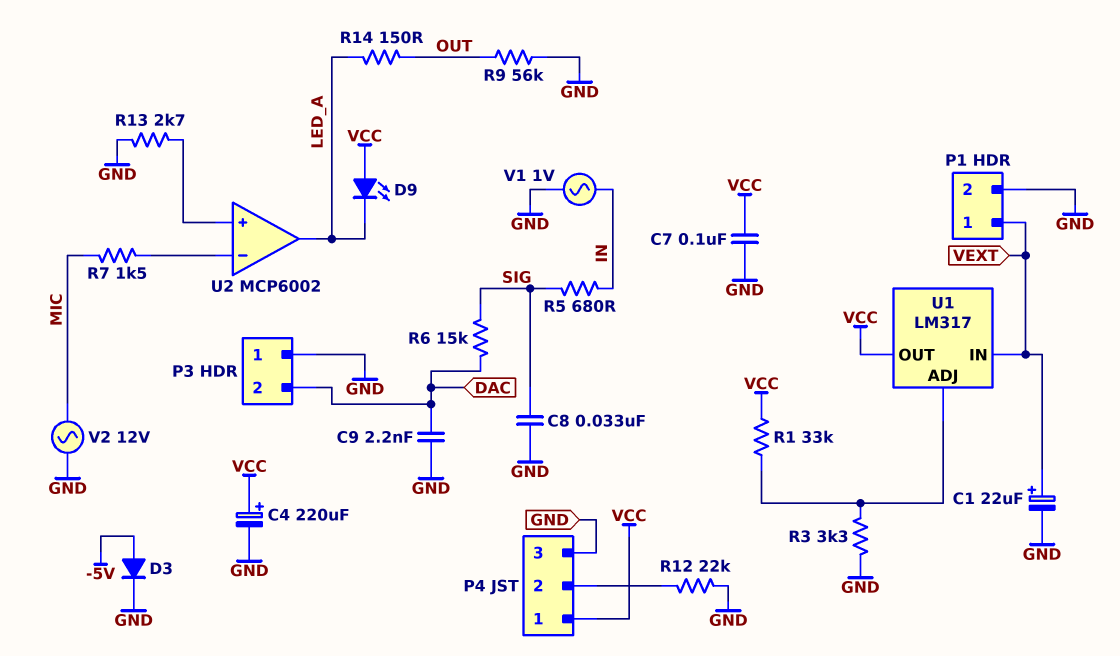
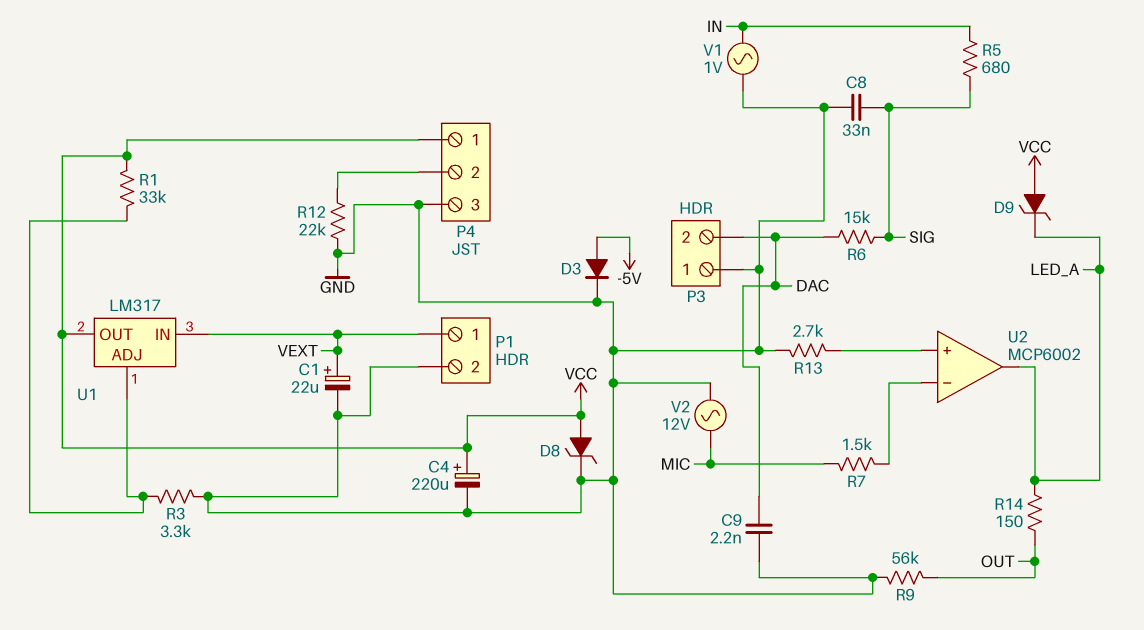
C7: 100nF (GND, VCC) -> none
D8: none -> zener (A VCC, K GND)
D9: LED (A VCC, K LED_A) -> zener (A VCC, K LED_A)

